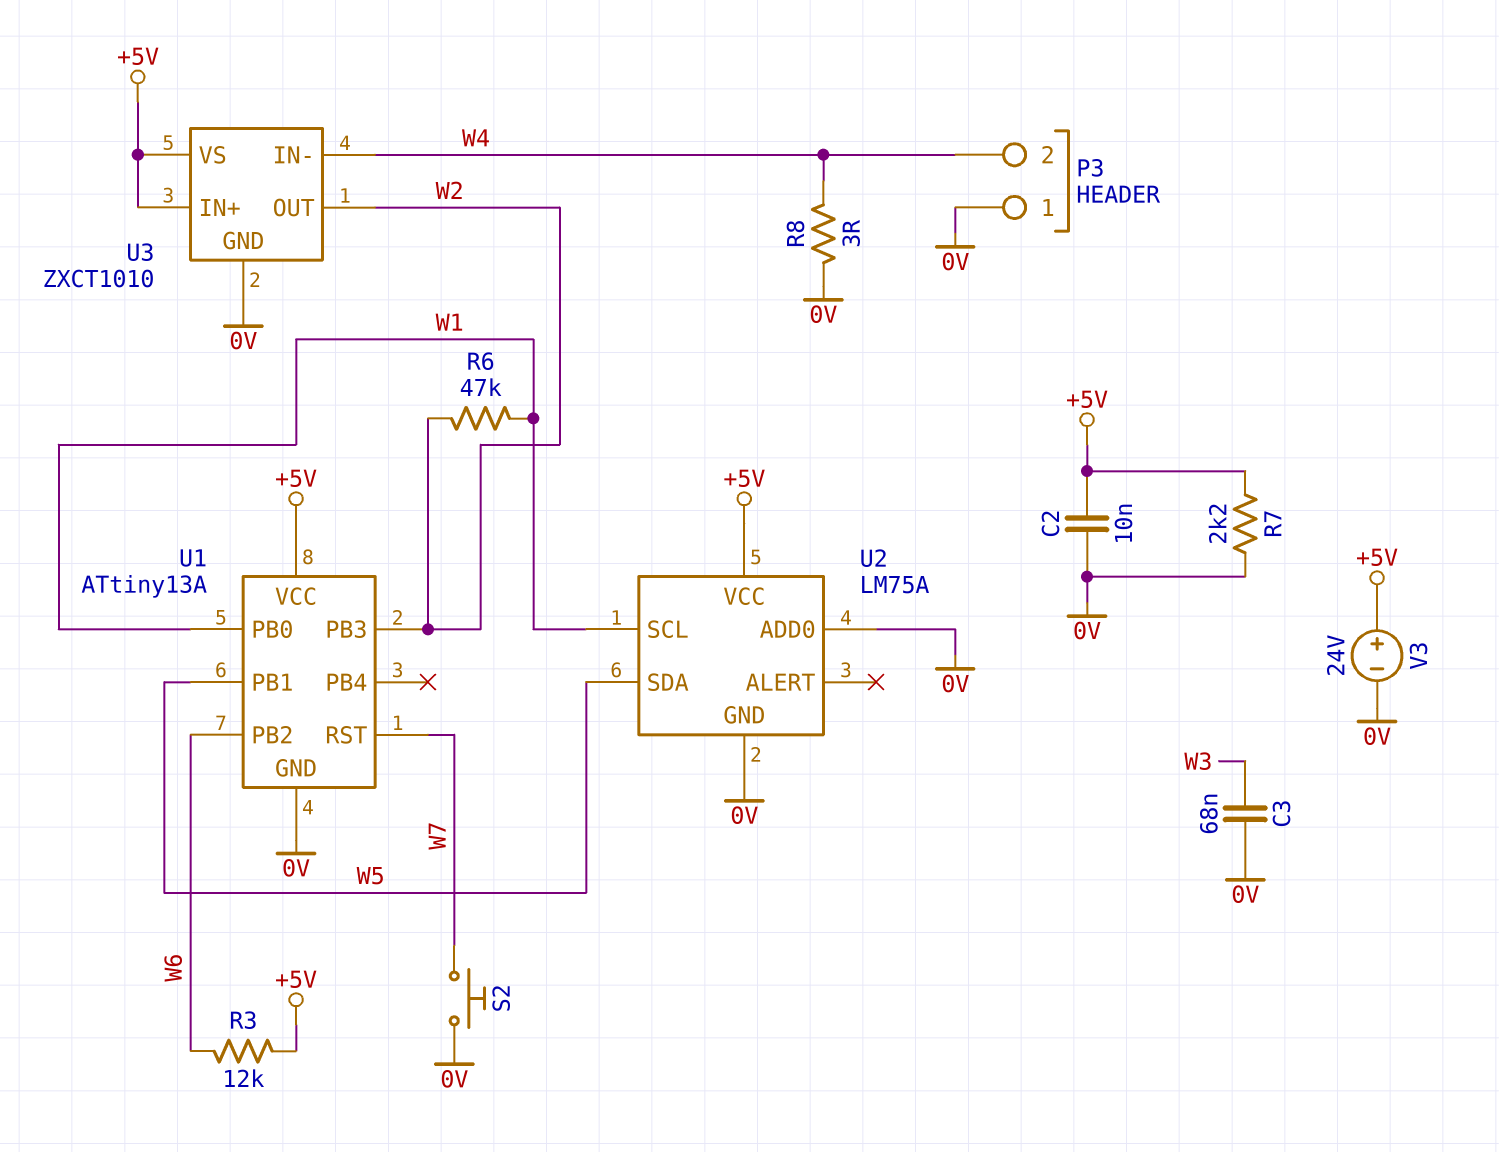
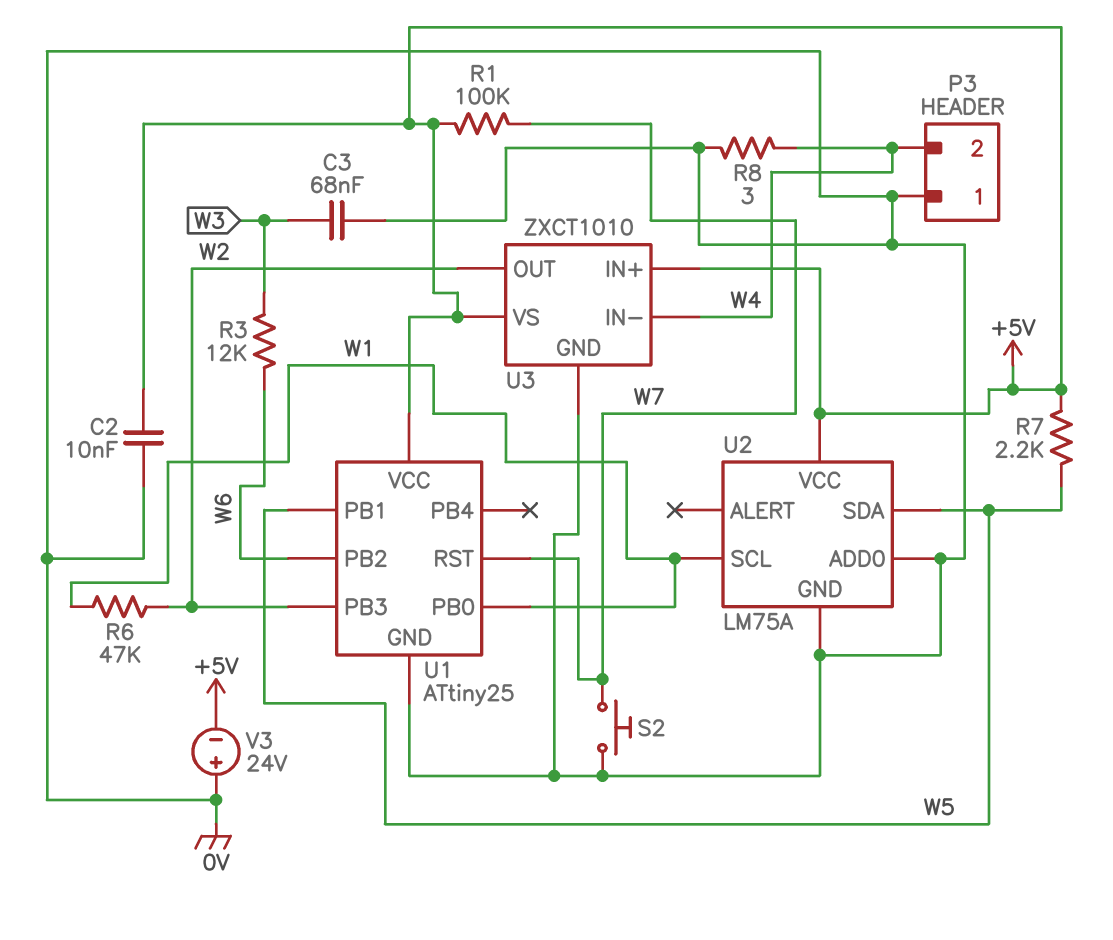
R1: none -> 100k (+5V, W7)
R3: 12k (+5V, W6) -> 12k (W3, W6)
R7: 2.2k (+5V, 0V) -> 2.2k (+5V, W5)
U1: ATtiny13A -> ATtiny25
V3: 24V (plus +5V, minus 0V) -> 24V (plus 0V, minus +5V)

